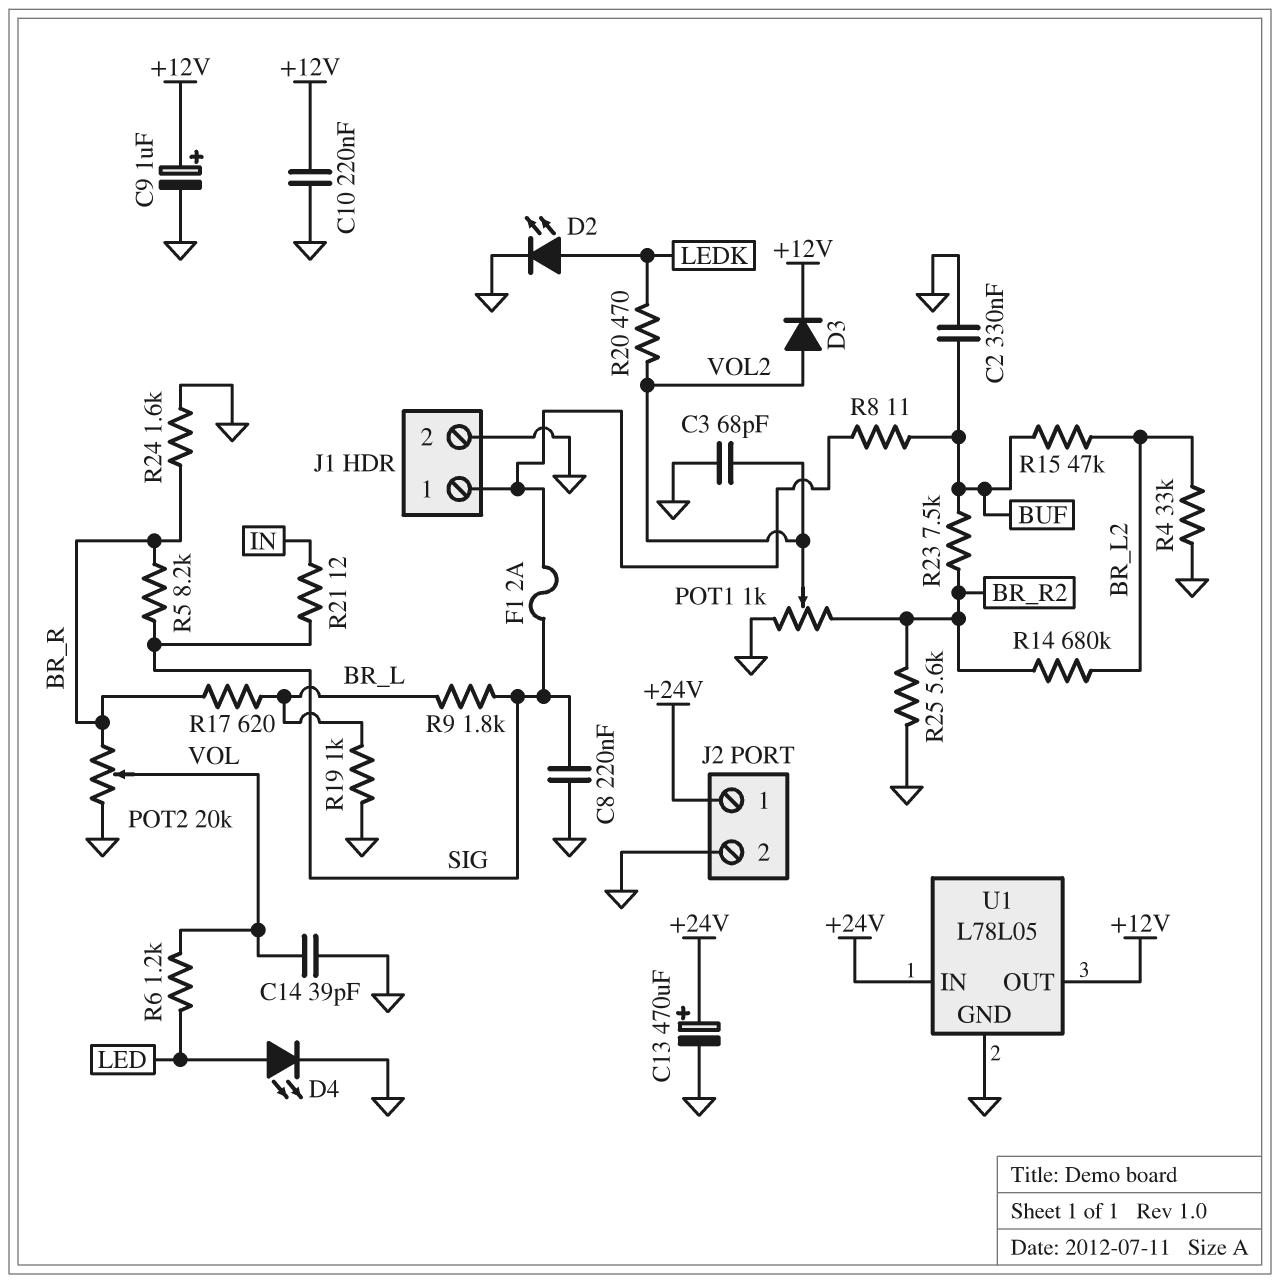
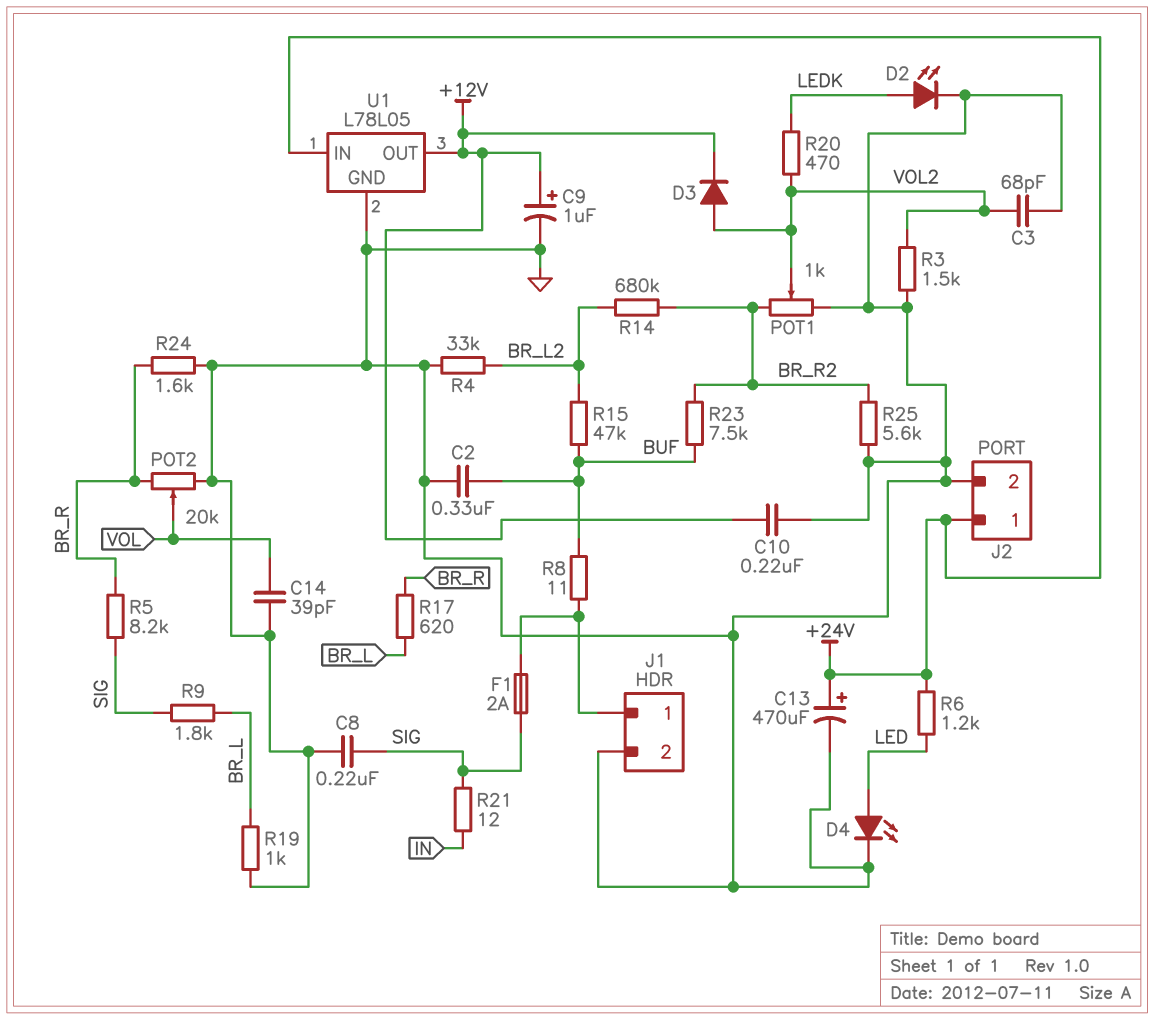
R3: none -> 1.5k (GND, VOL2)
R6: 1.2k (LED, VOL) -> 1.2k (+24V, LED)

